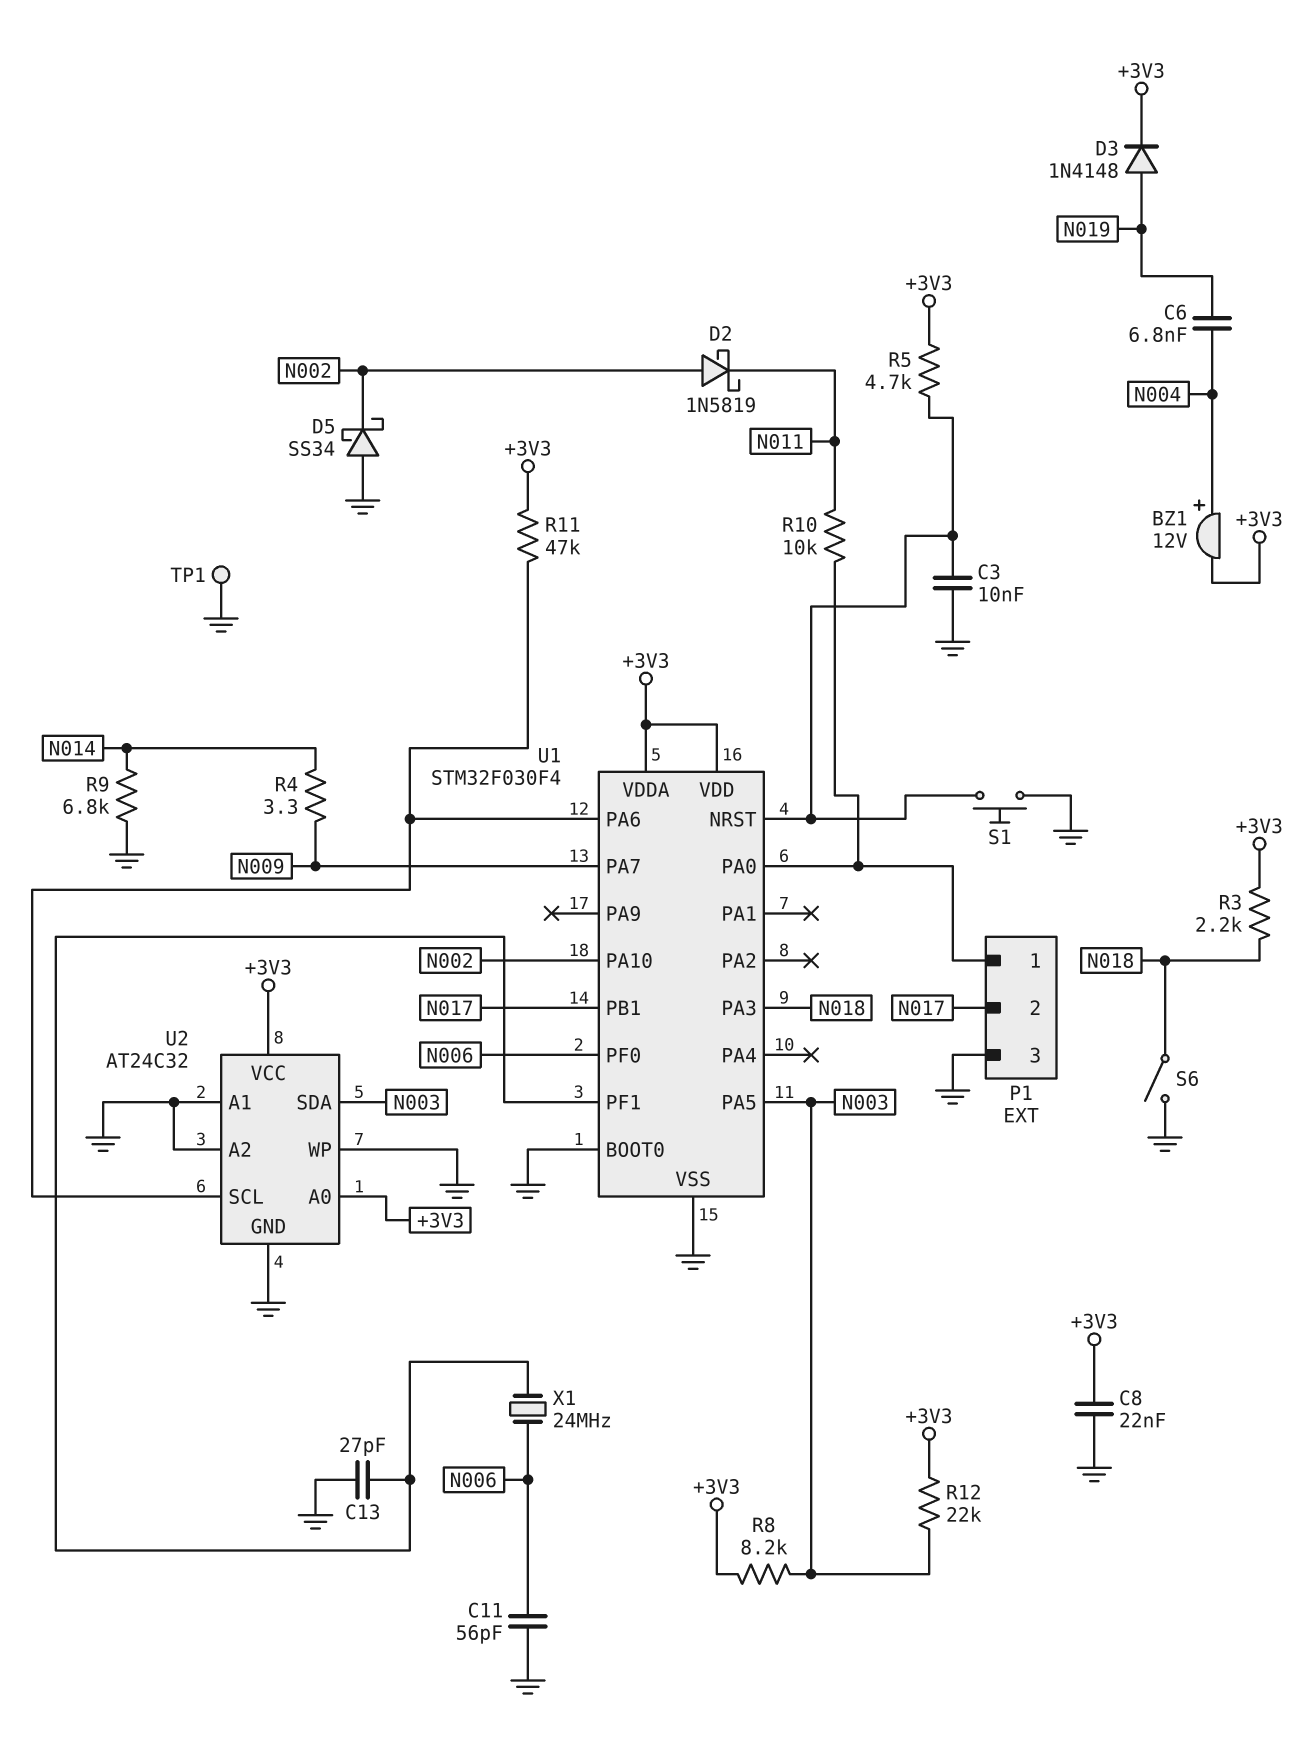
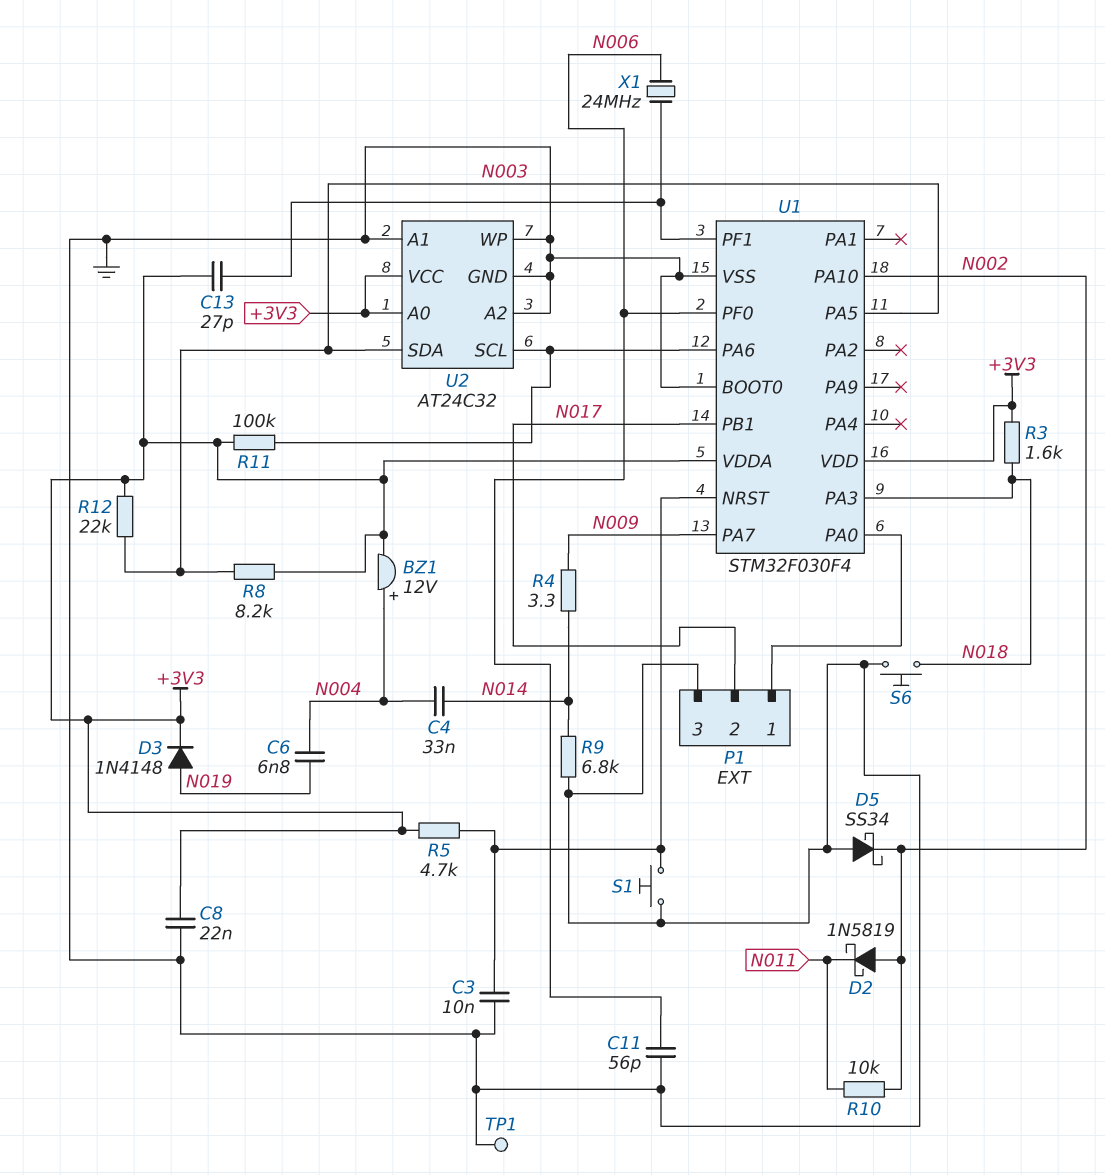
C4: none -> 33nF (N004, N014)
C13: 27pF (GND, U1/PF1) -> 27pF (+3V3, U1/PF1)
R3: 2.2k (+3V3, N018) -> 1.6k (+3V3, N018)
R10: 10k (N011, P1/1) -> 10k (N002, N011)
R11: 47k (+3V3, U1/PA6) -> 100k (+3V3, U1/PA6)
S6: switch (GND, N018) -> button (GND, N018)

